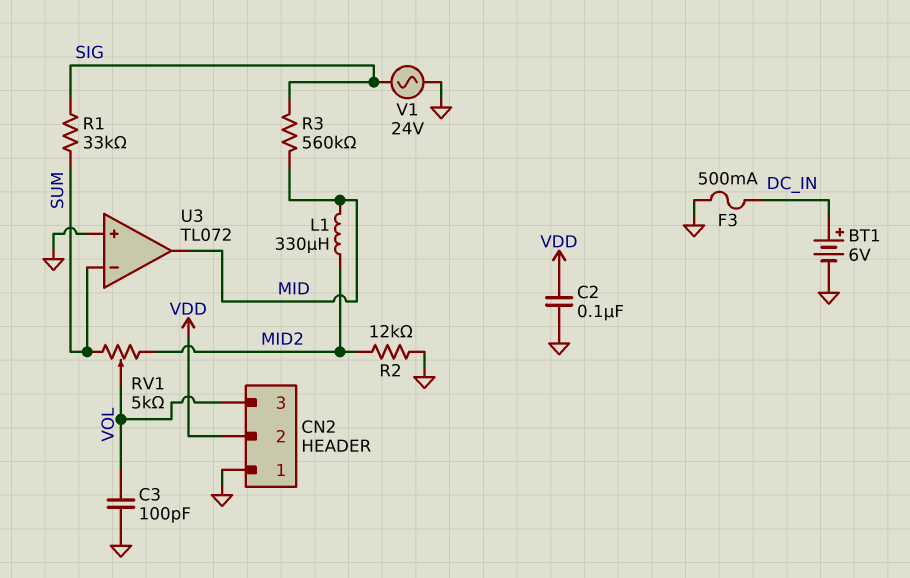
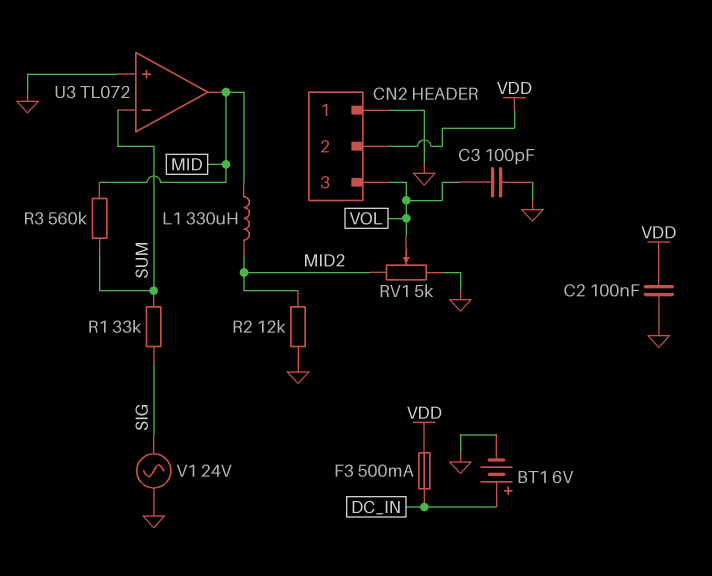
F3: 500mA (DC_IN, GND) -> 500mA (DC_IN, VDD)
R3: 560k (MID, SIG) -> 560k (MID, SUM)
RV1: 5k (MID2, SUM, wiper VOL) -> 5k (GND, MID2, wiper VOL)

